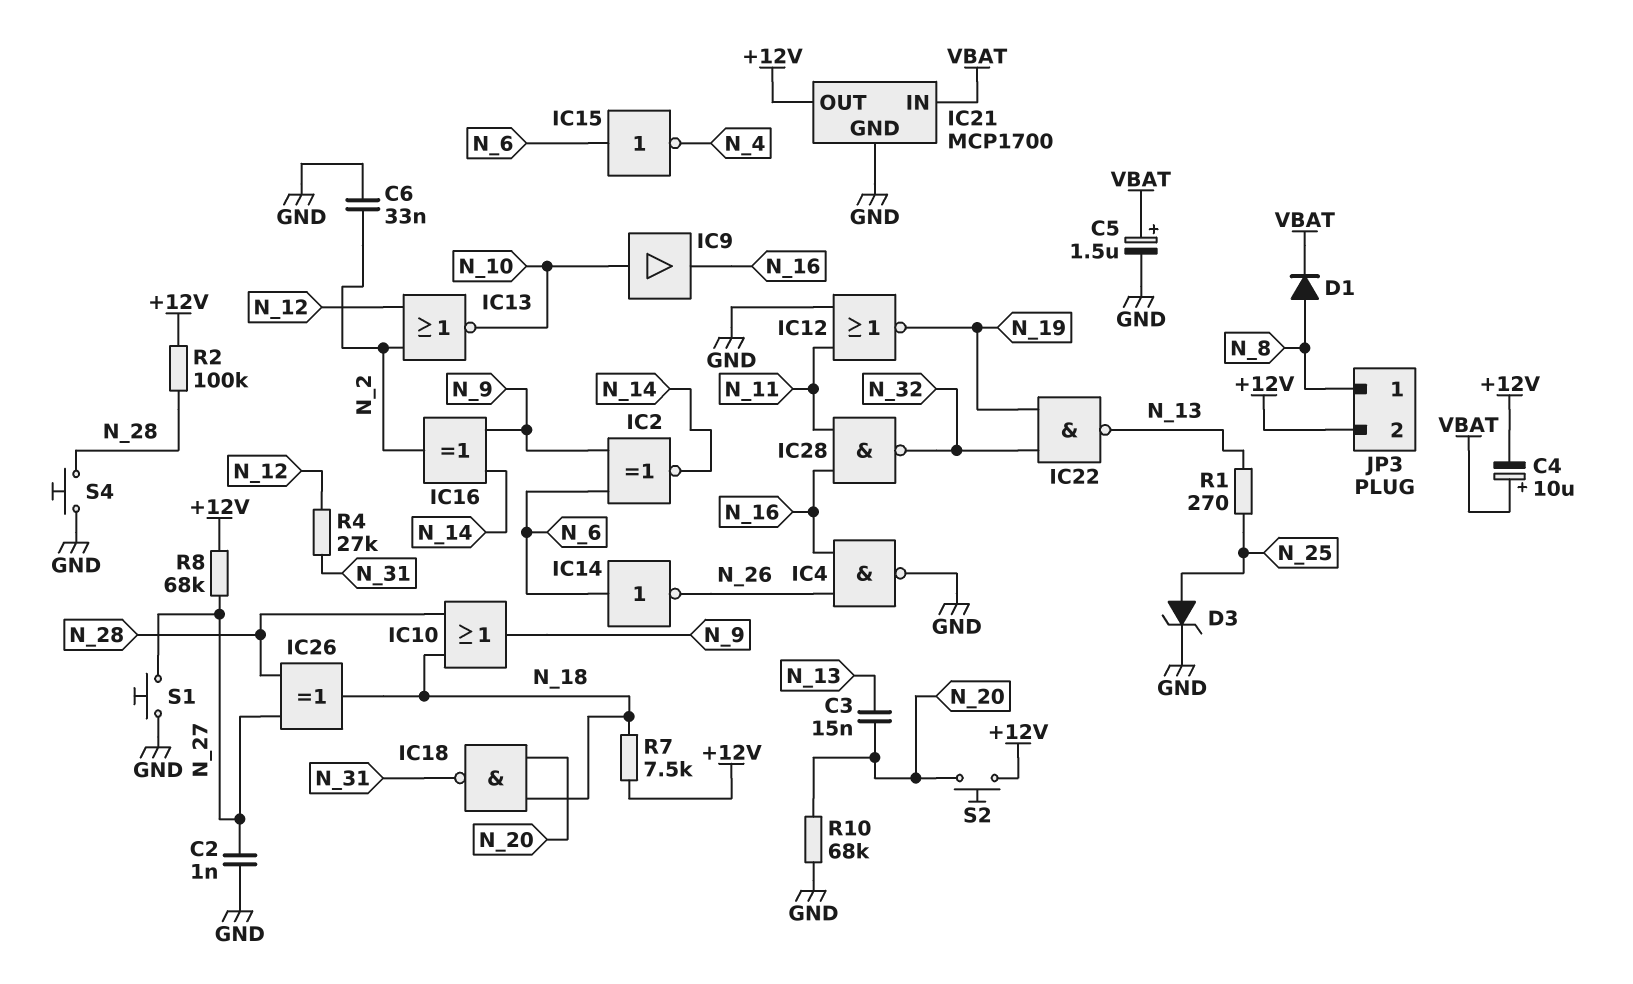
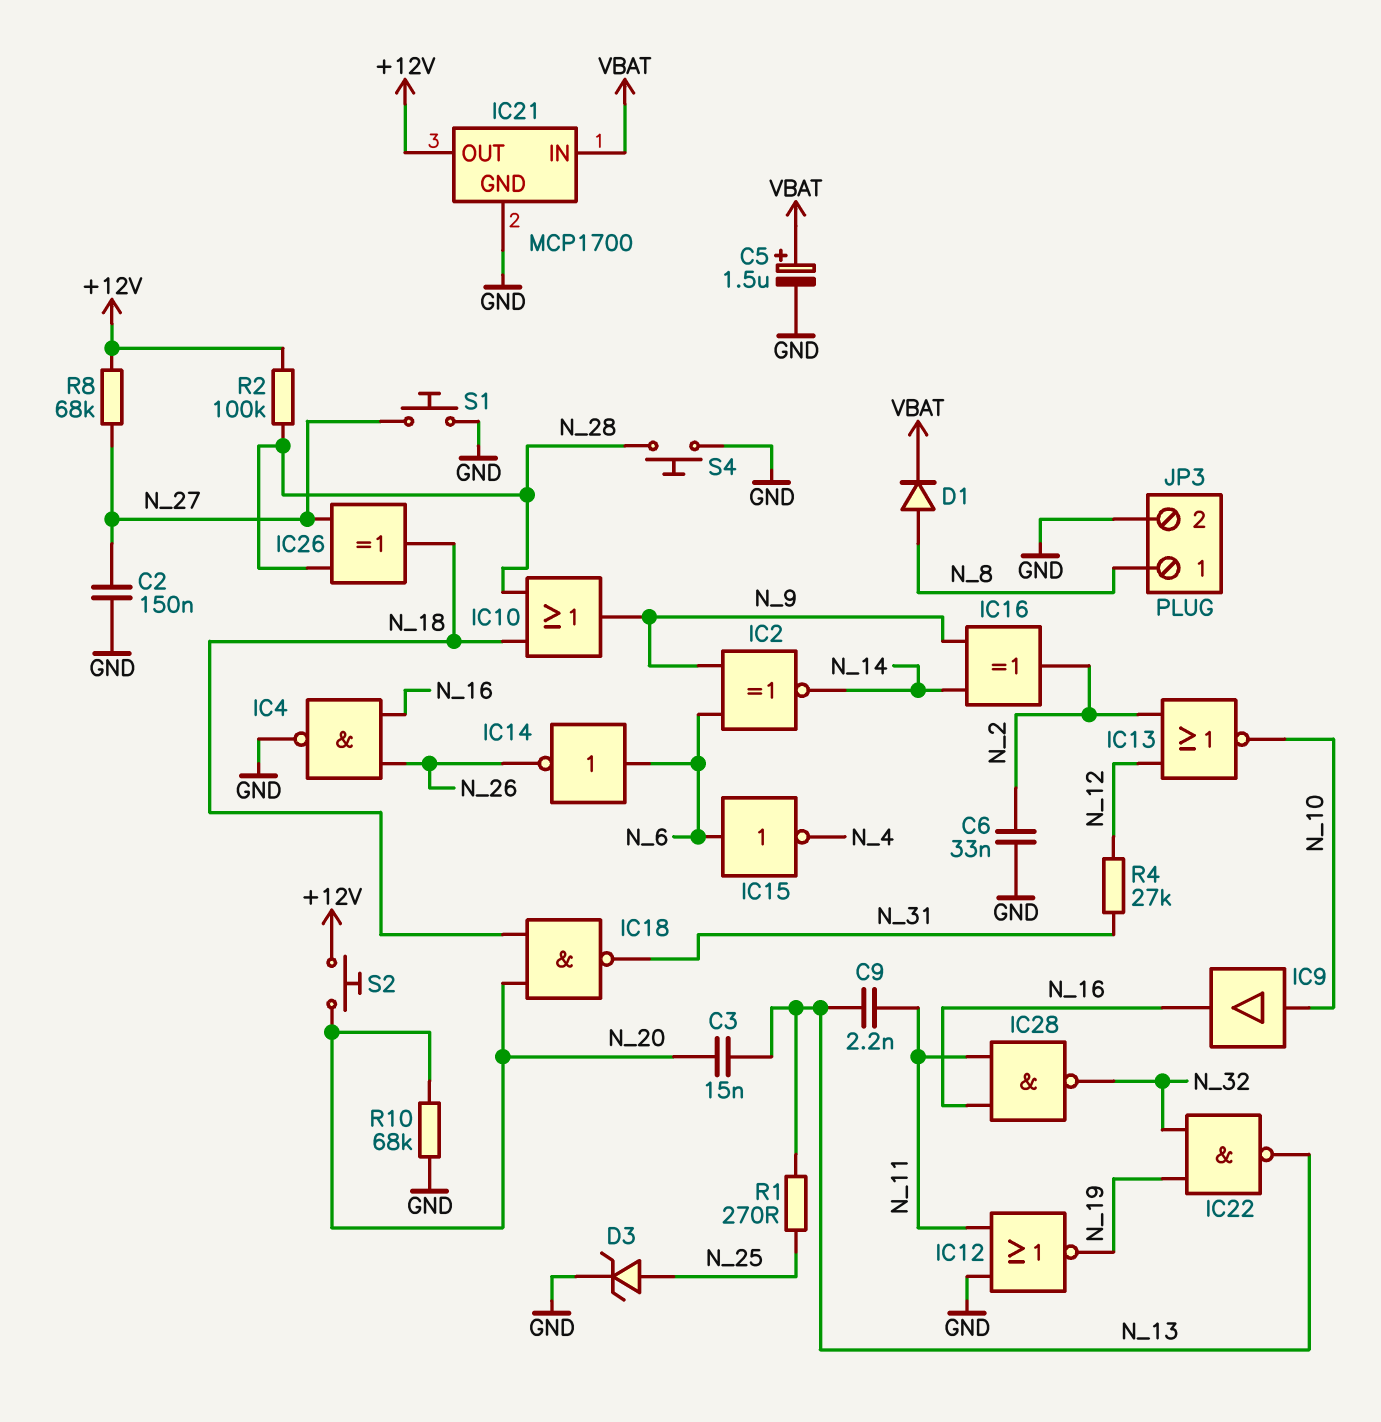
C2: 1nF (GND, N_27) -> 150nF (GND, N_27)
C4: 10uF (plus VBAT, minus +12V) -> none
C9: none -> 2.2nF (N_11, N_13)
JP3 pin 2: +12V -> GND
R7: 7.5k (+12V, N_18) -> none

